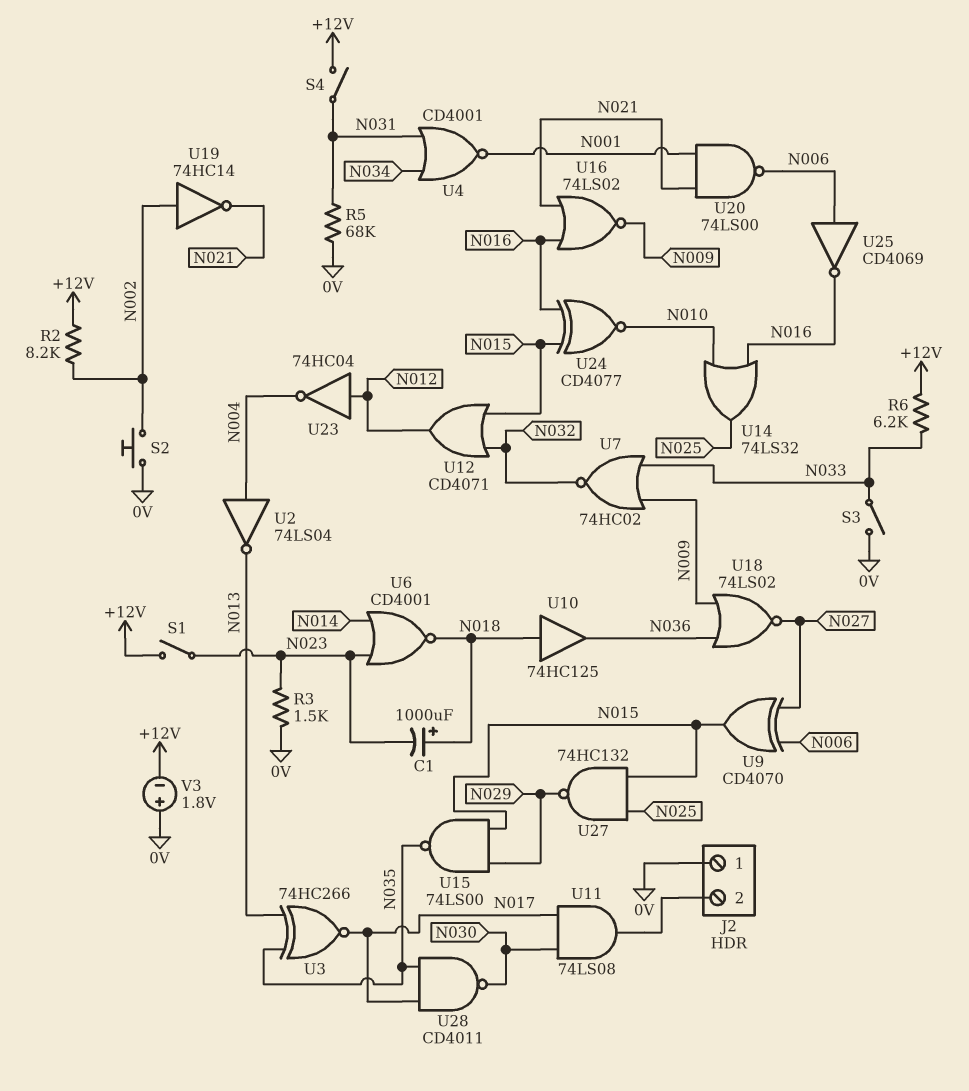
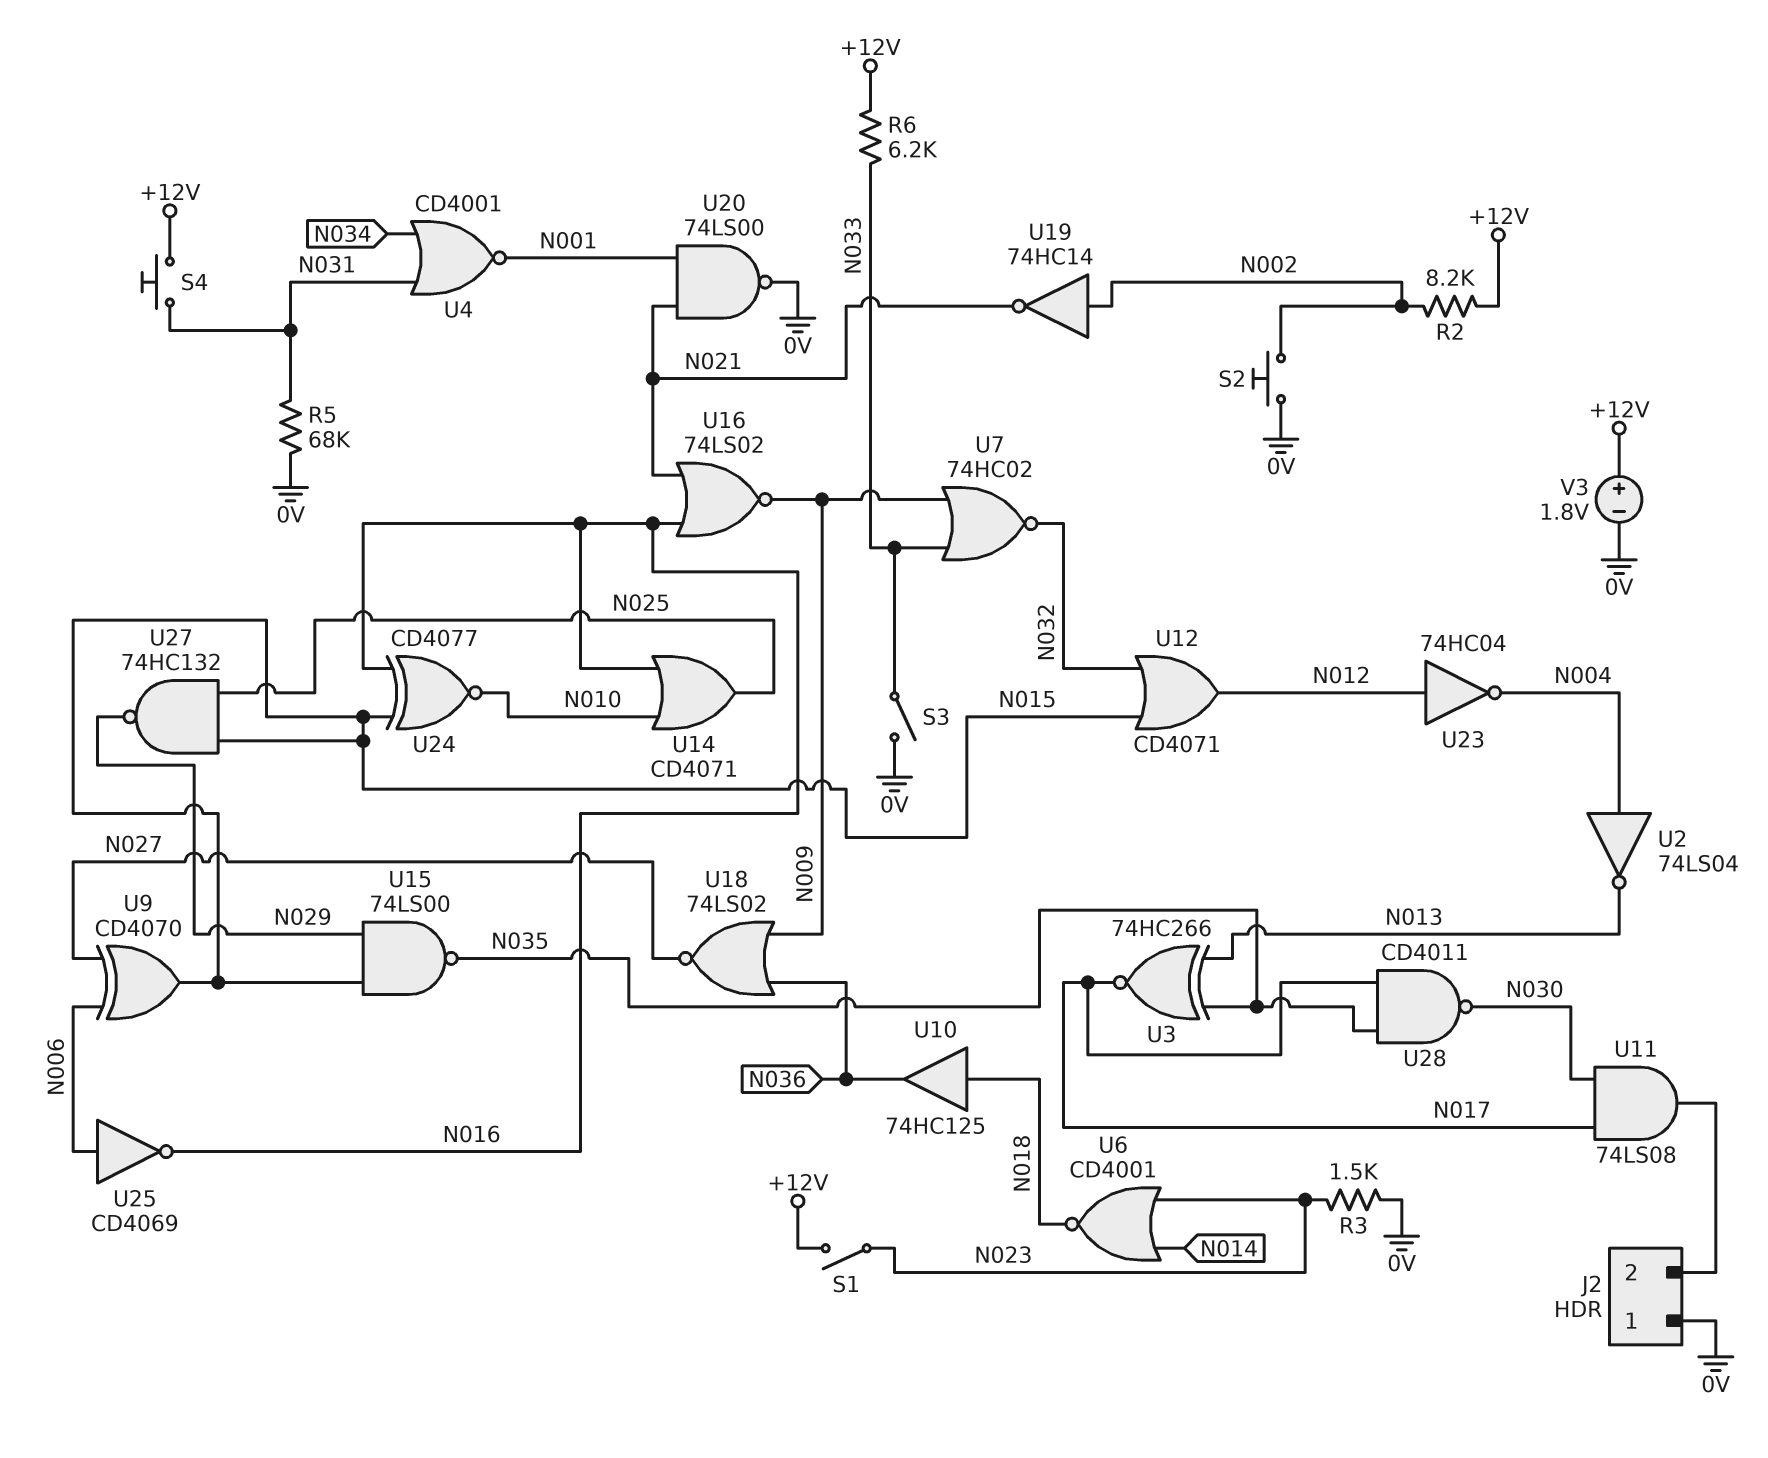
C1: 1000uF (plus N018, minus N023) -> none
S4: switch (+12V, N031) -> button (+12V, N031)
U14: OR 74LS32 (in N010, in N016, out N025) -> OR CD4071 (in N010, in N016, out N025)
U20: NAND 74LS00 (in N001, in N021, out N006) -> NAND 74LS00 (in N001, in N021, out 0V)
V3: 1.8V (plus 0V, minus +12V) -> 1.8V (plus +12V, minus 0V)

